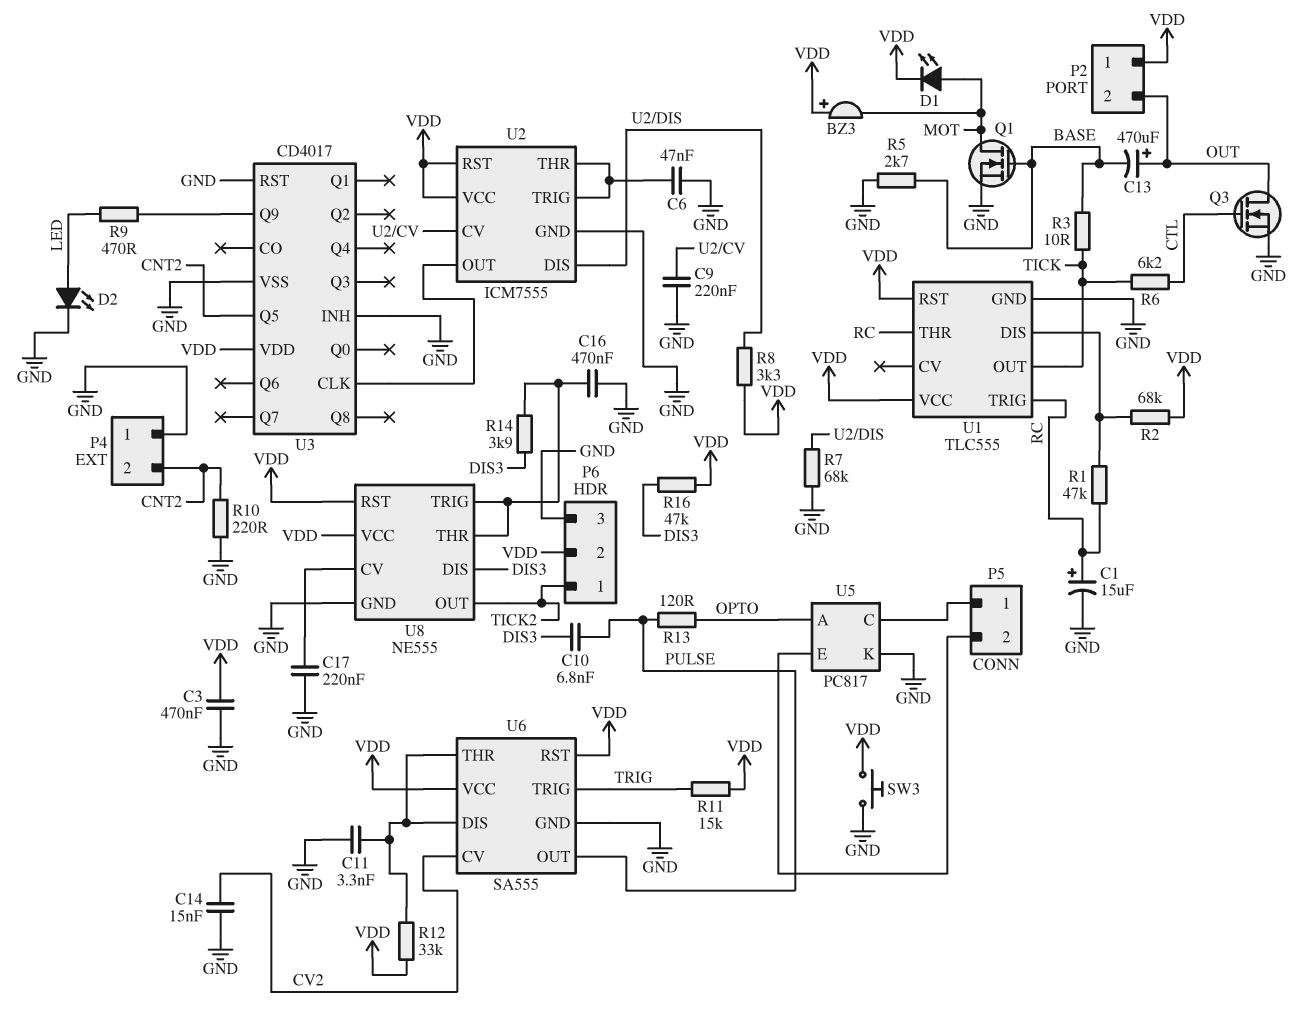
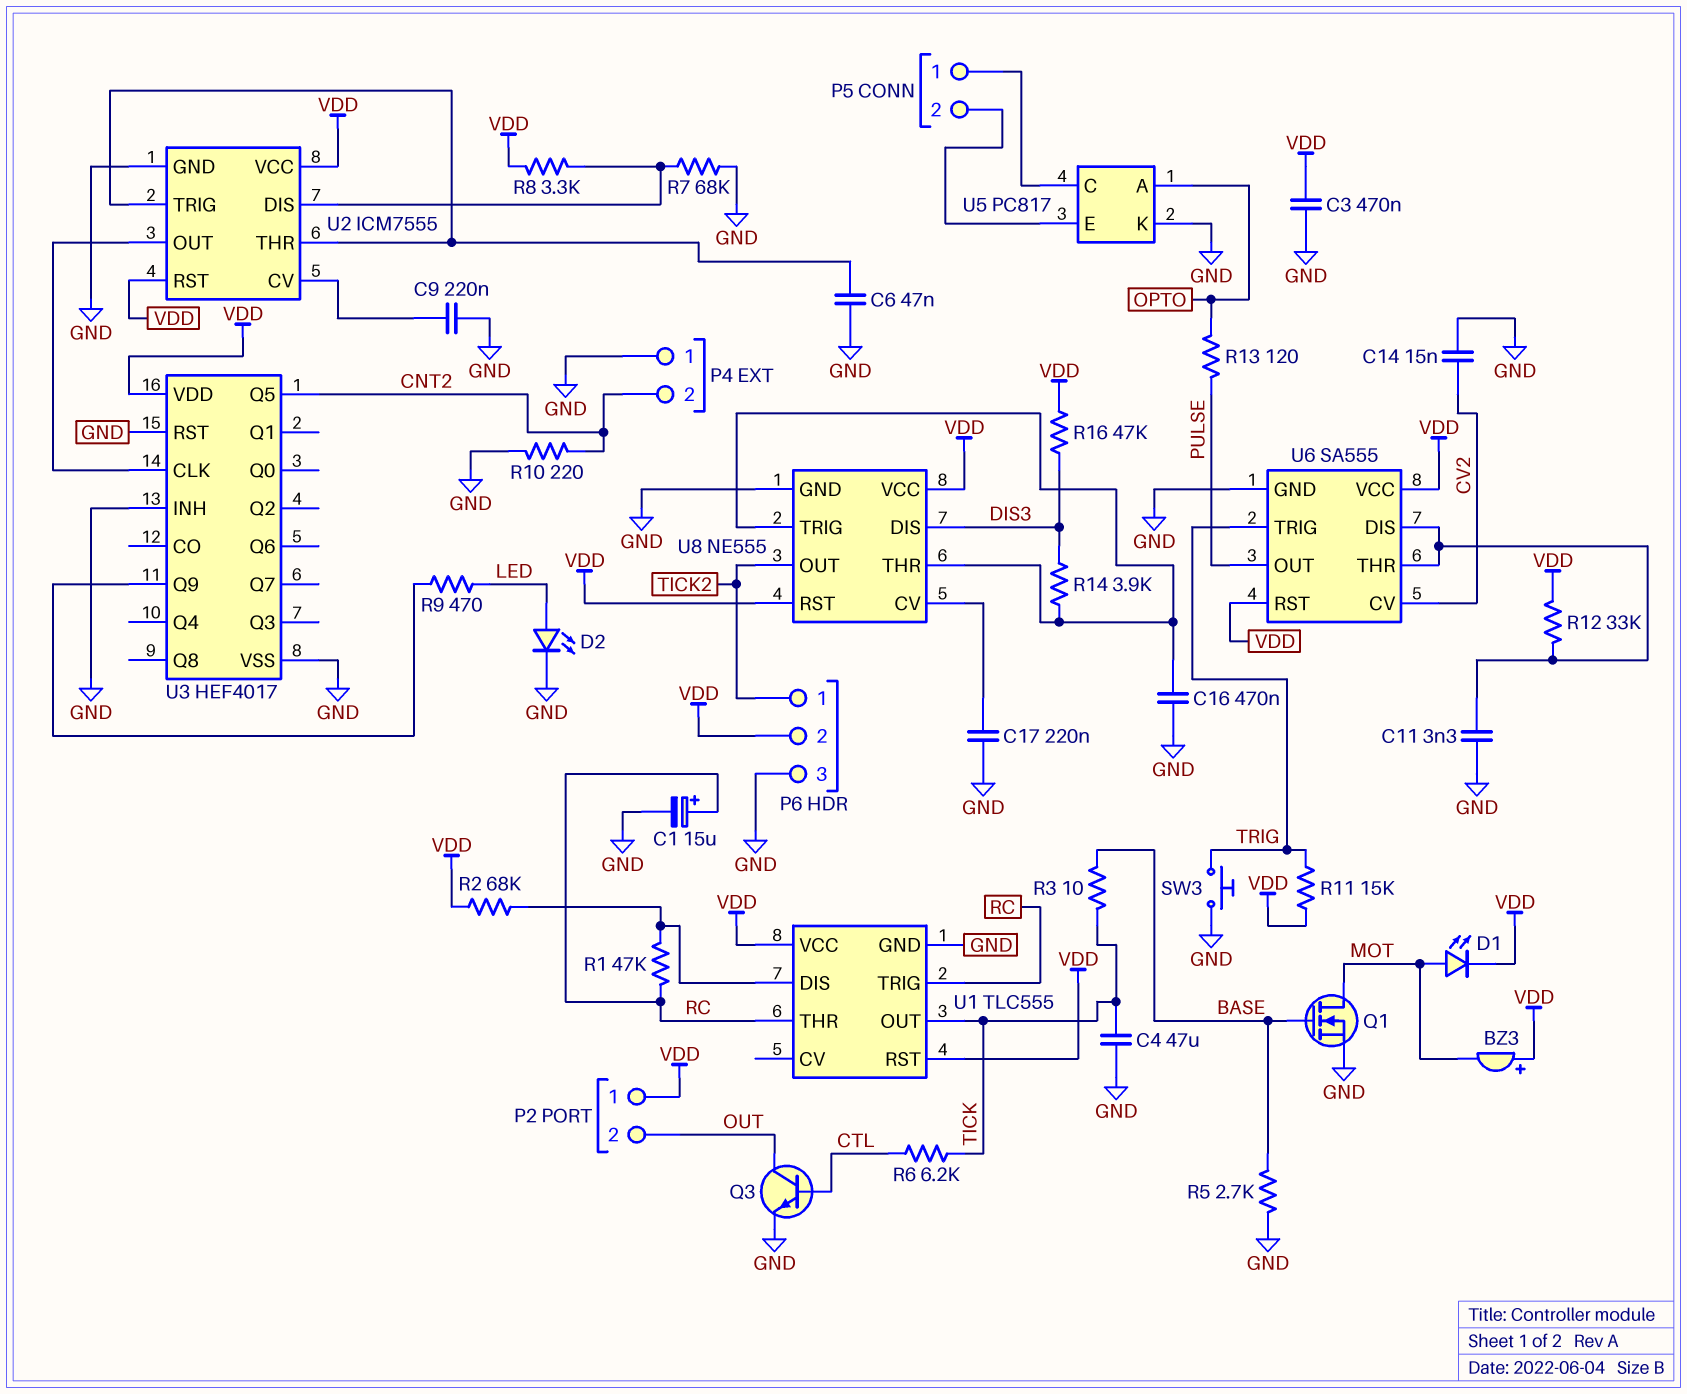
C4: none -> 47uF (GND, TICK)
C10: 6.8nF (DIS3, PULSE) -> none
C13: 470uF (plus OUT, minus BASE) -> none
Q3: NMOS (G CTL, D OUT, S GND) -> NPN (B CTL, C OUT, E GND)
SW3: button (GND, VDD) -> button (GND, TRIG)
U3: CD4017 -> HEF4017

